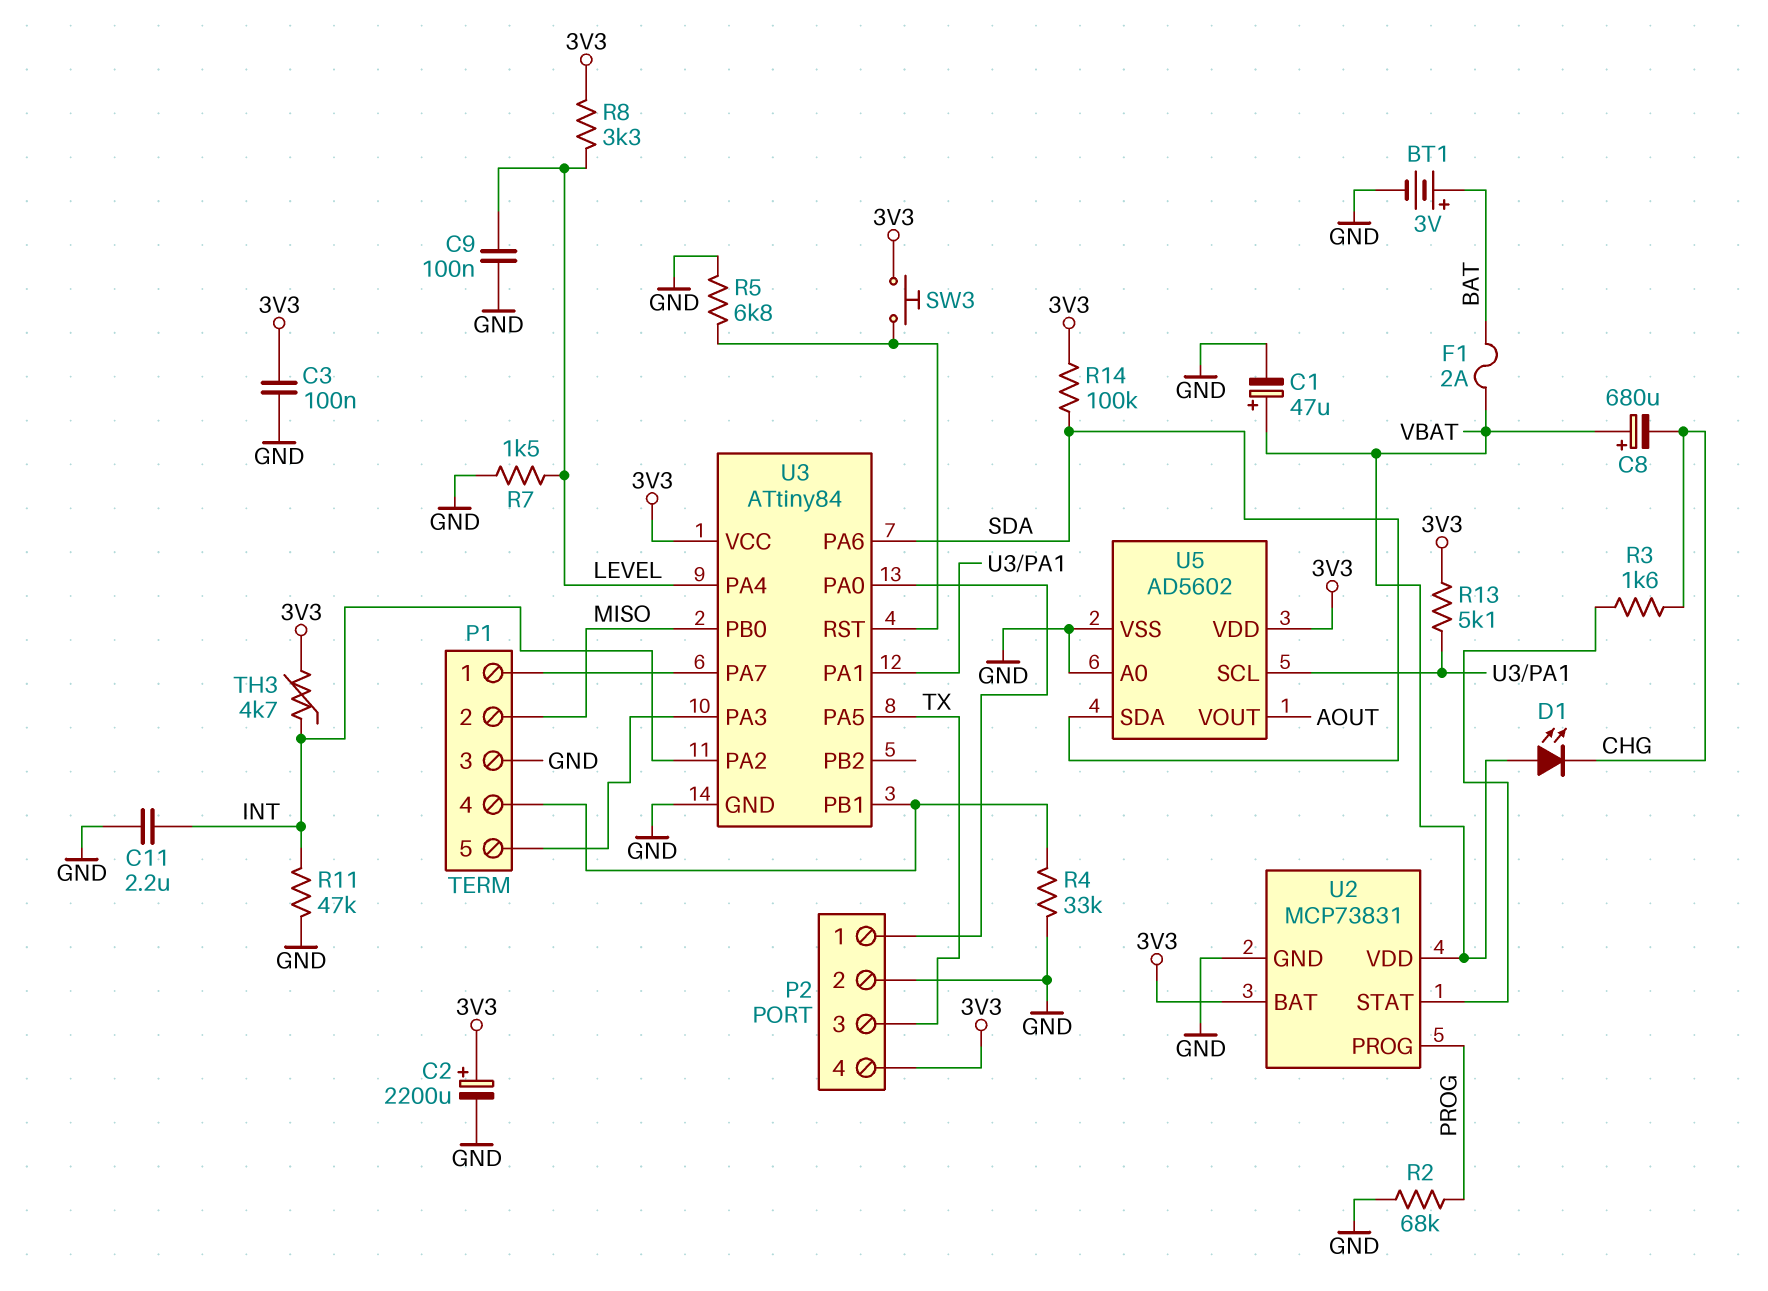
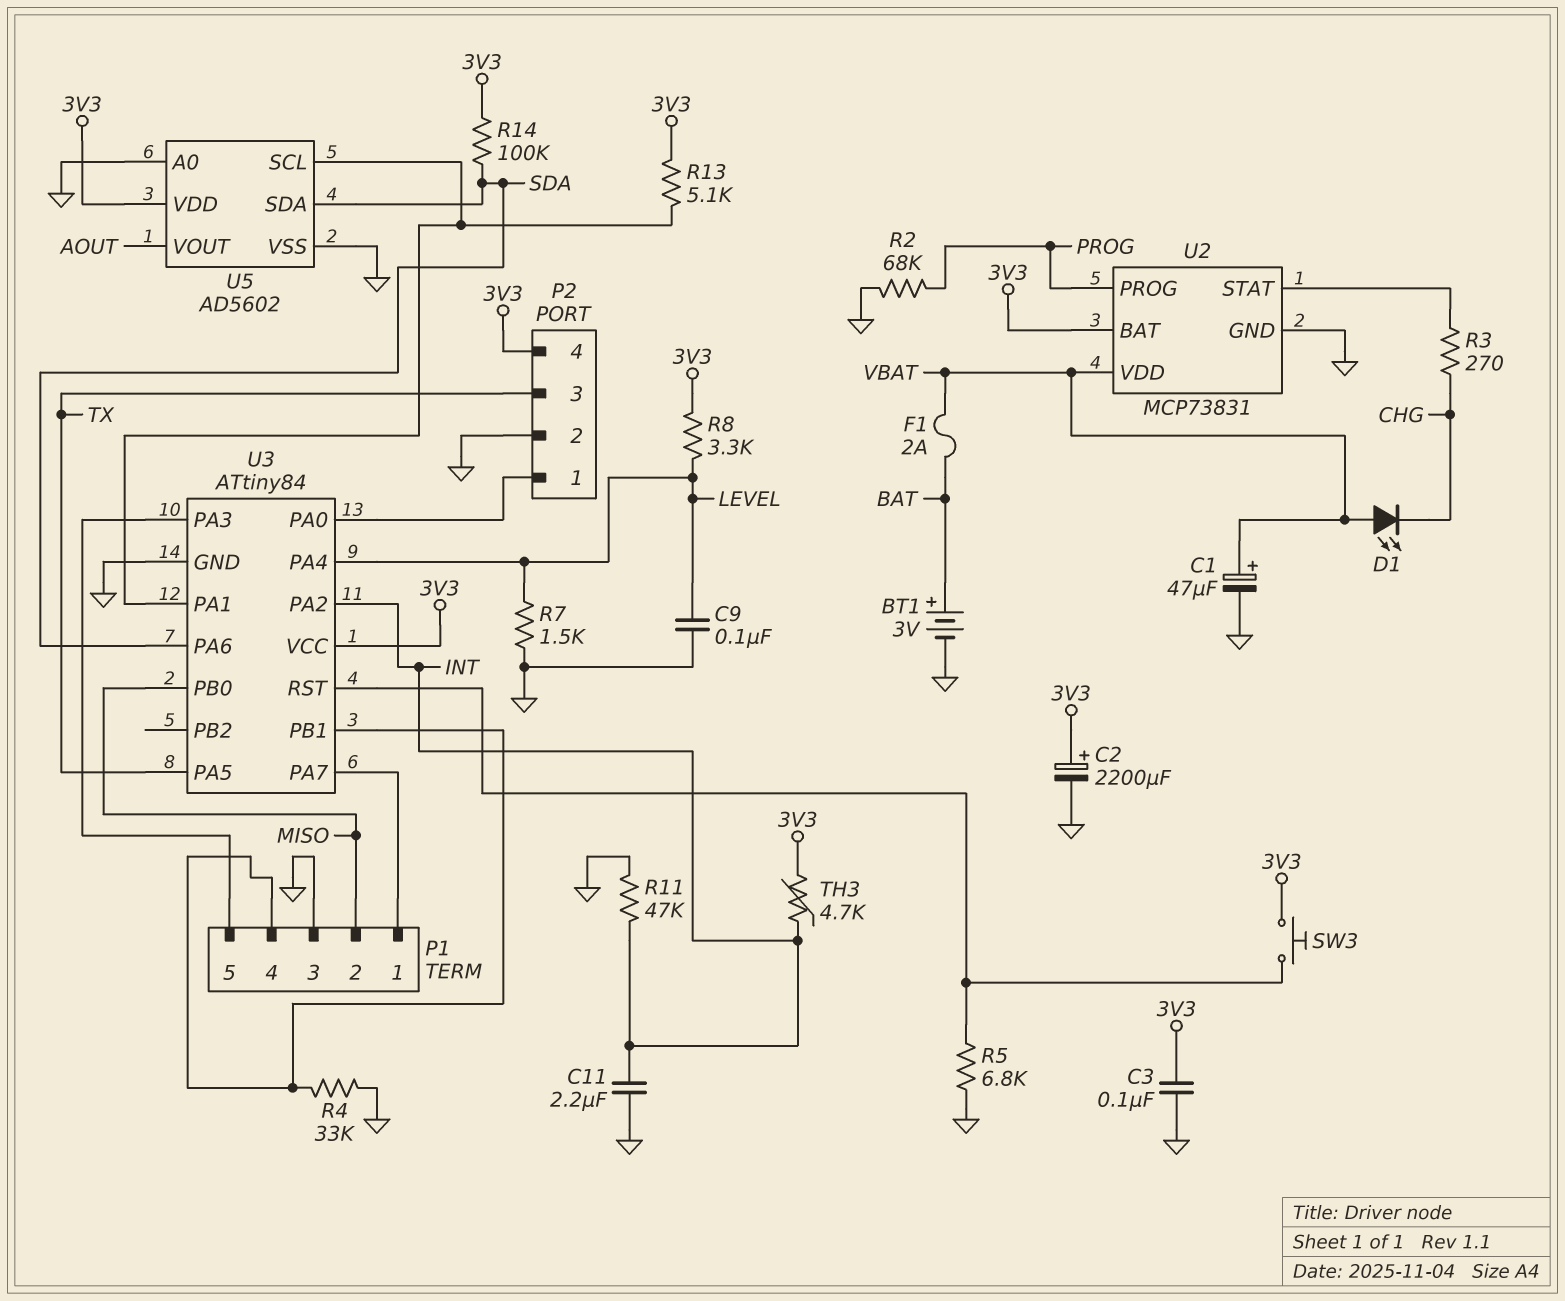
C8: 680uF (plus VBAT, minus CHG) -> none
R3: 1.6k (CHG, U2/STAT) -> 270 (CHG, U2/STAT)

